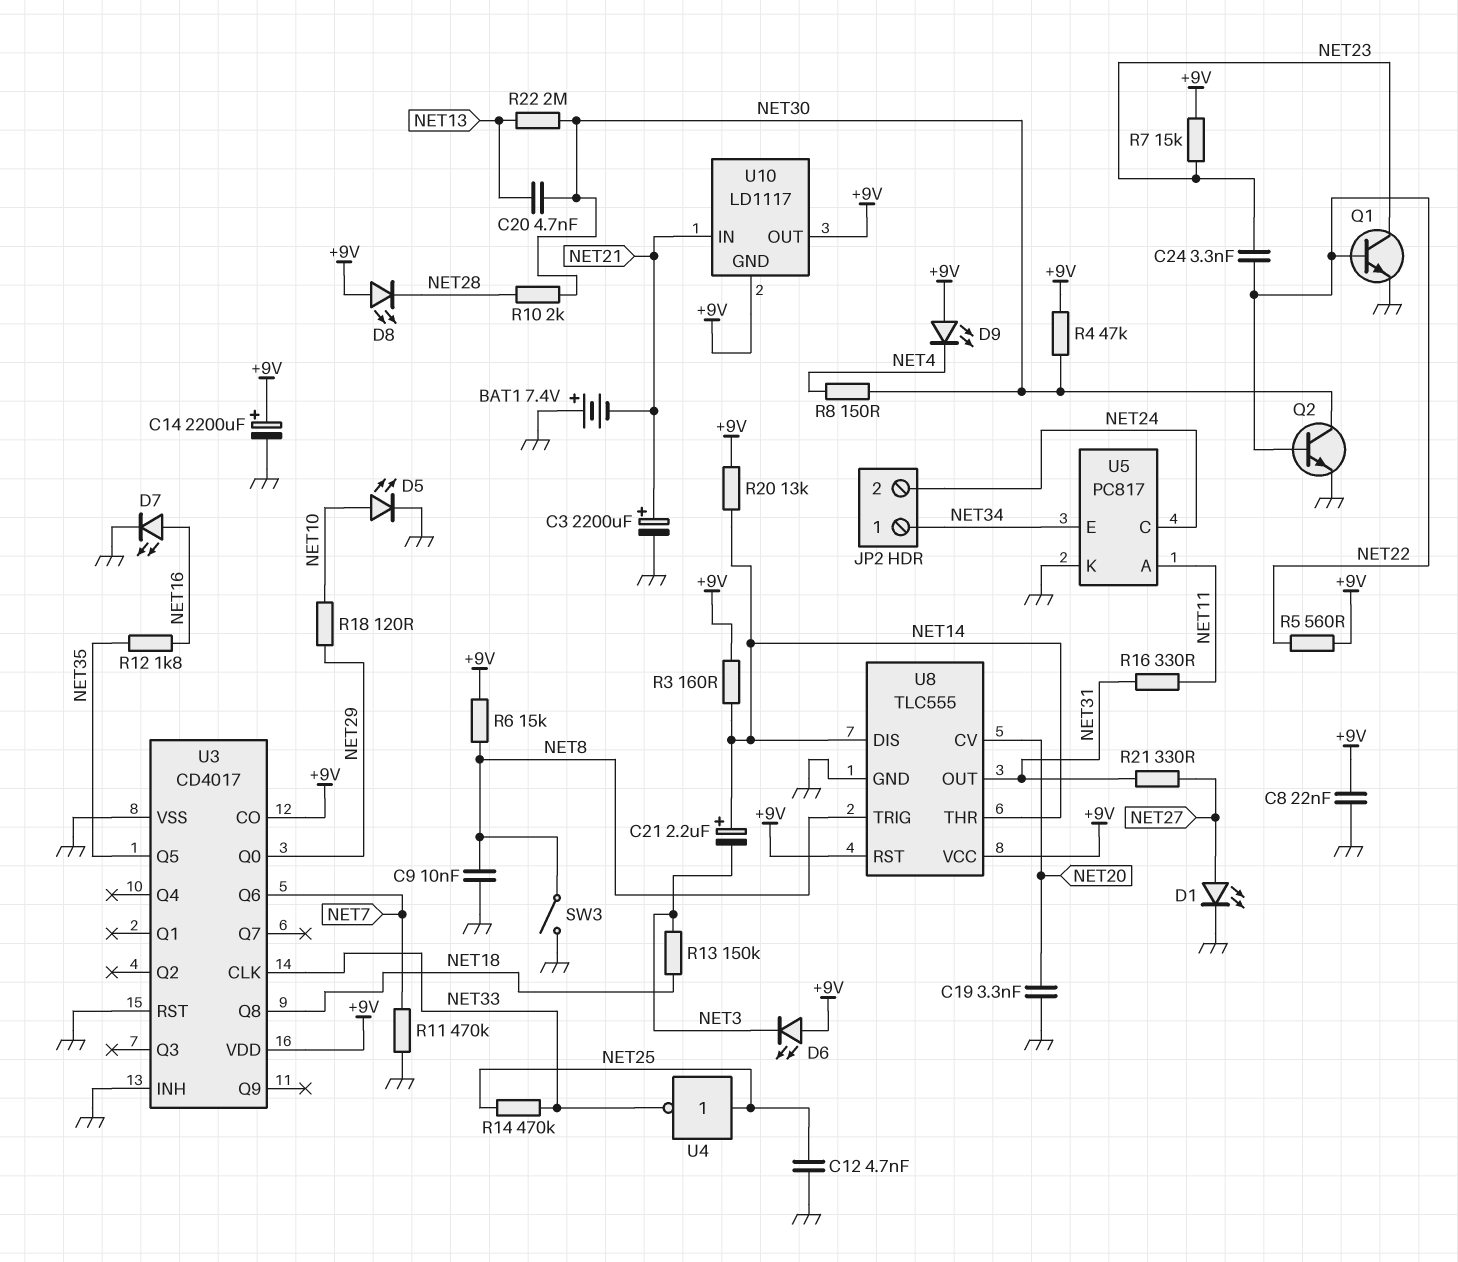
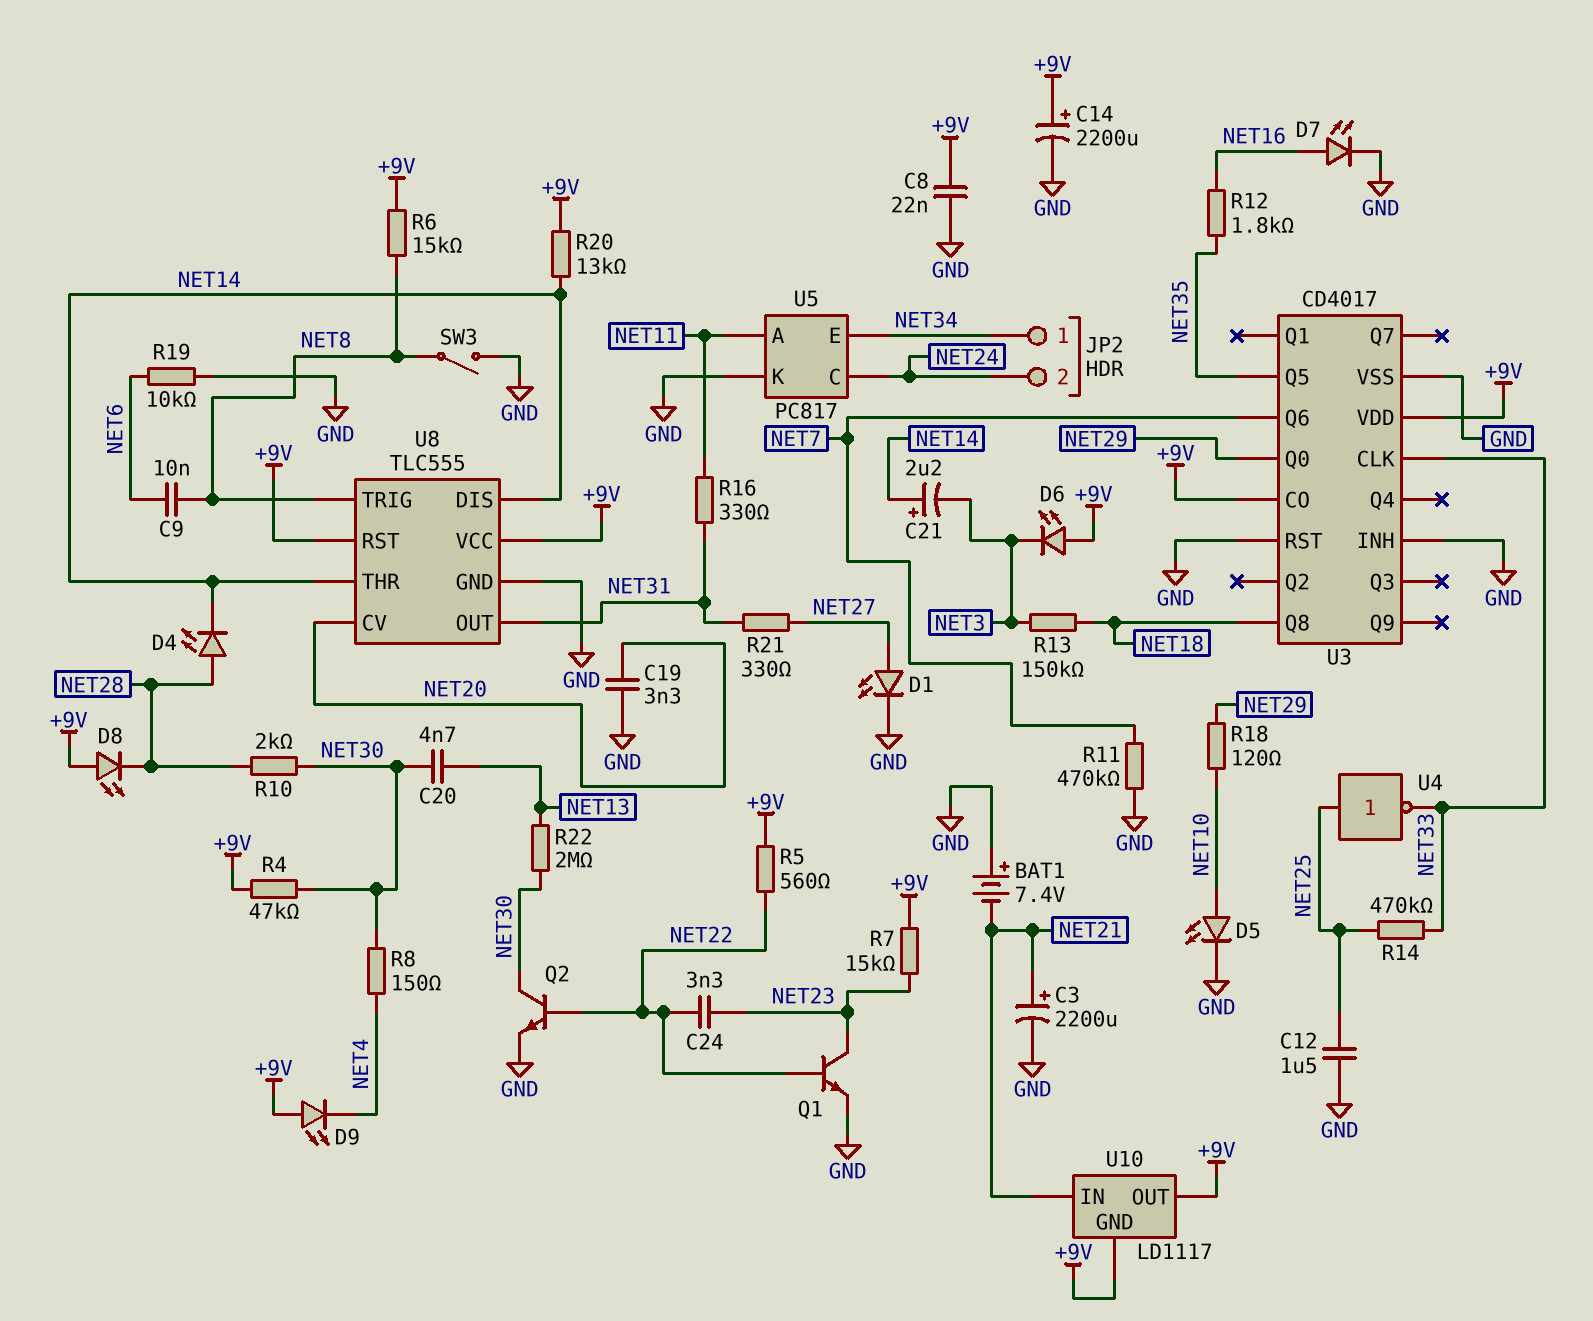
C9: 10nF (GND, NET8) -> 10nF (NET6, NET8)
C12: 4.7nF (GND, NET25) -> 1.5uF (GND, NET25)
D4: none -> LED (A NET28, K NET14)
R3: 160 (+9V, NET14) -> none
R19: none -> 10k (GND, NET6)

